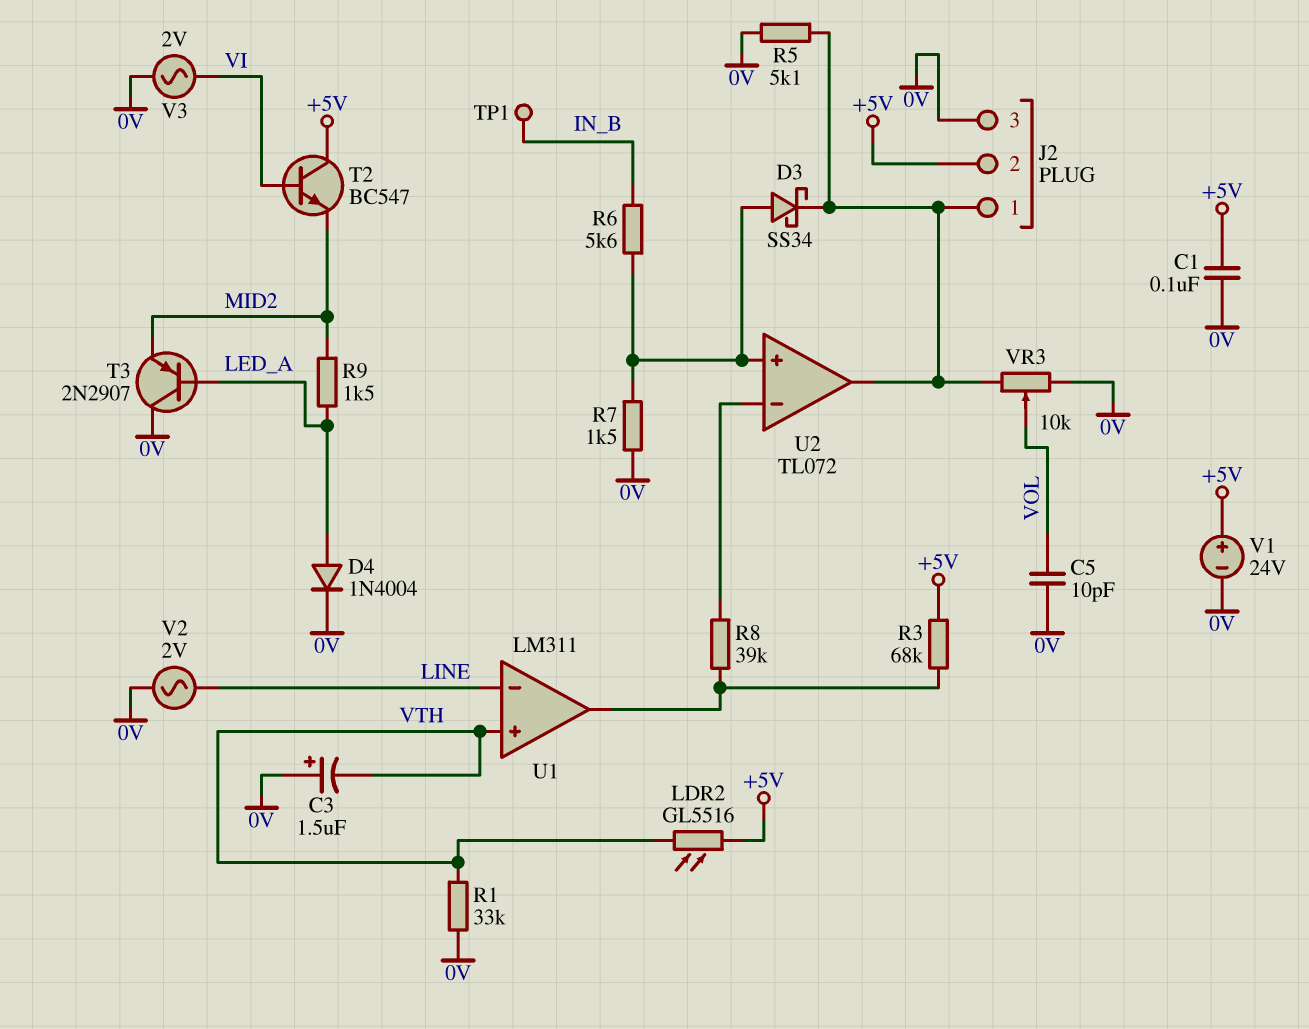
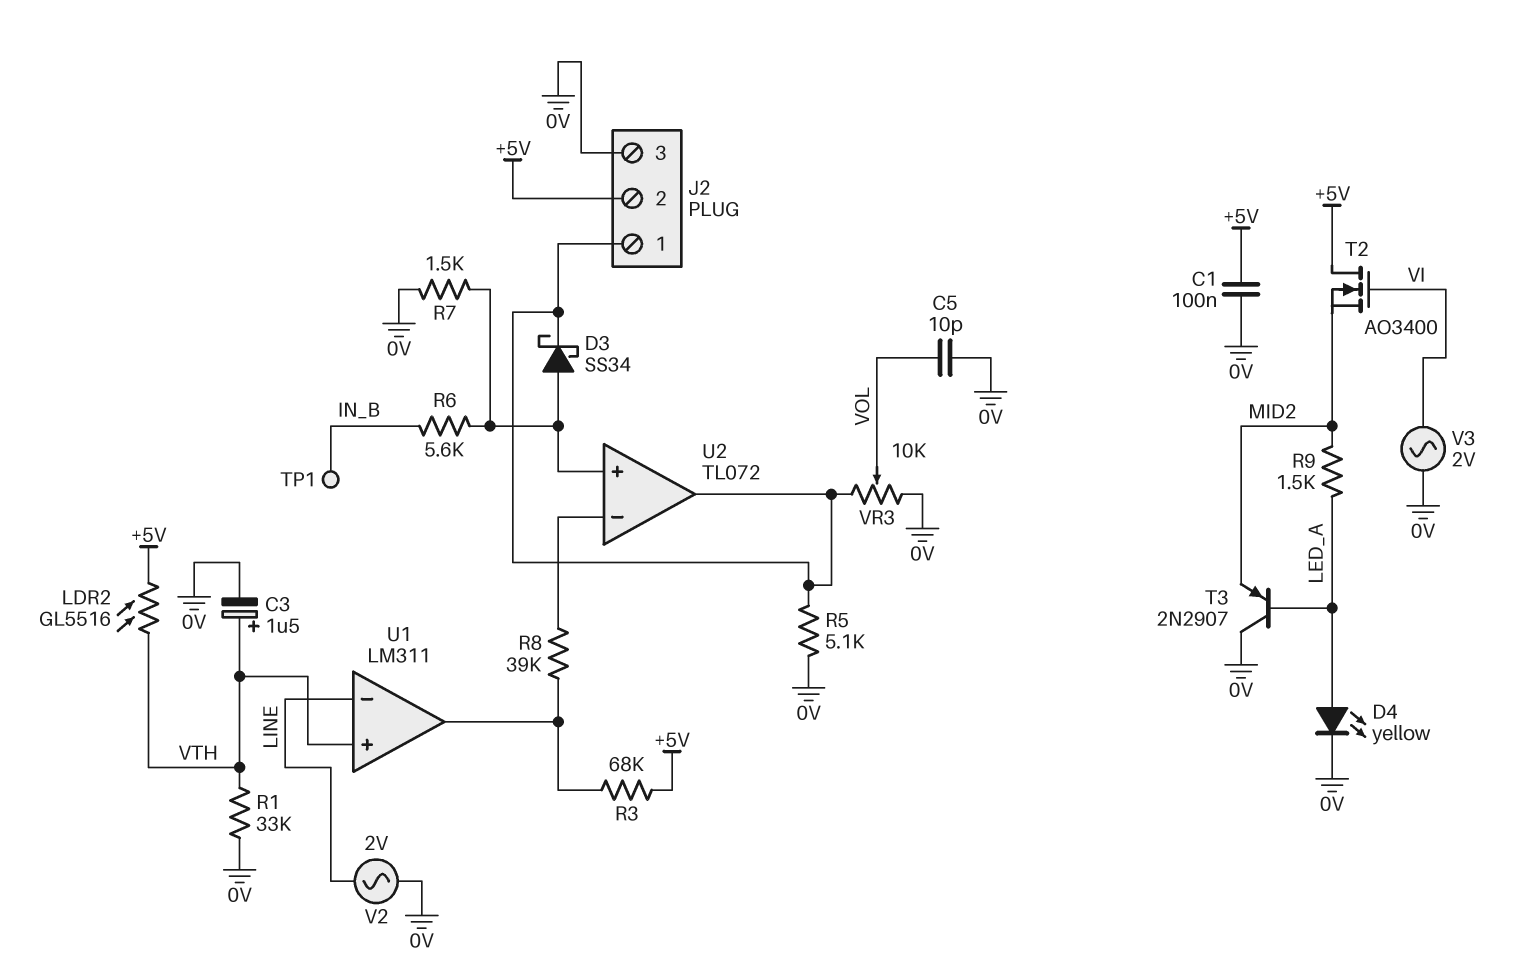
C3: 1.5uF (plus 0V, minus VTH) -> 1.5uF (plus VTH, minus 0V)
D4: diode 1N4004 (A LED_A, K 0V) -> LED yellow (A LED_A, K 0V)
T2: NPN BC547 (B VI, C +5V, E MID2) -> NMOS AO3400 (G VI, D +5V, S MID2)
V1: 24V (plus +5V, minus 0V) -> none

